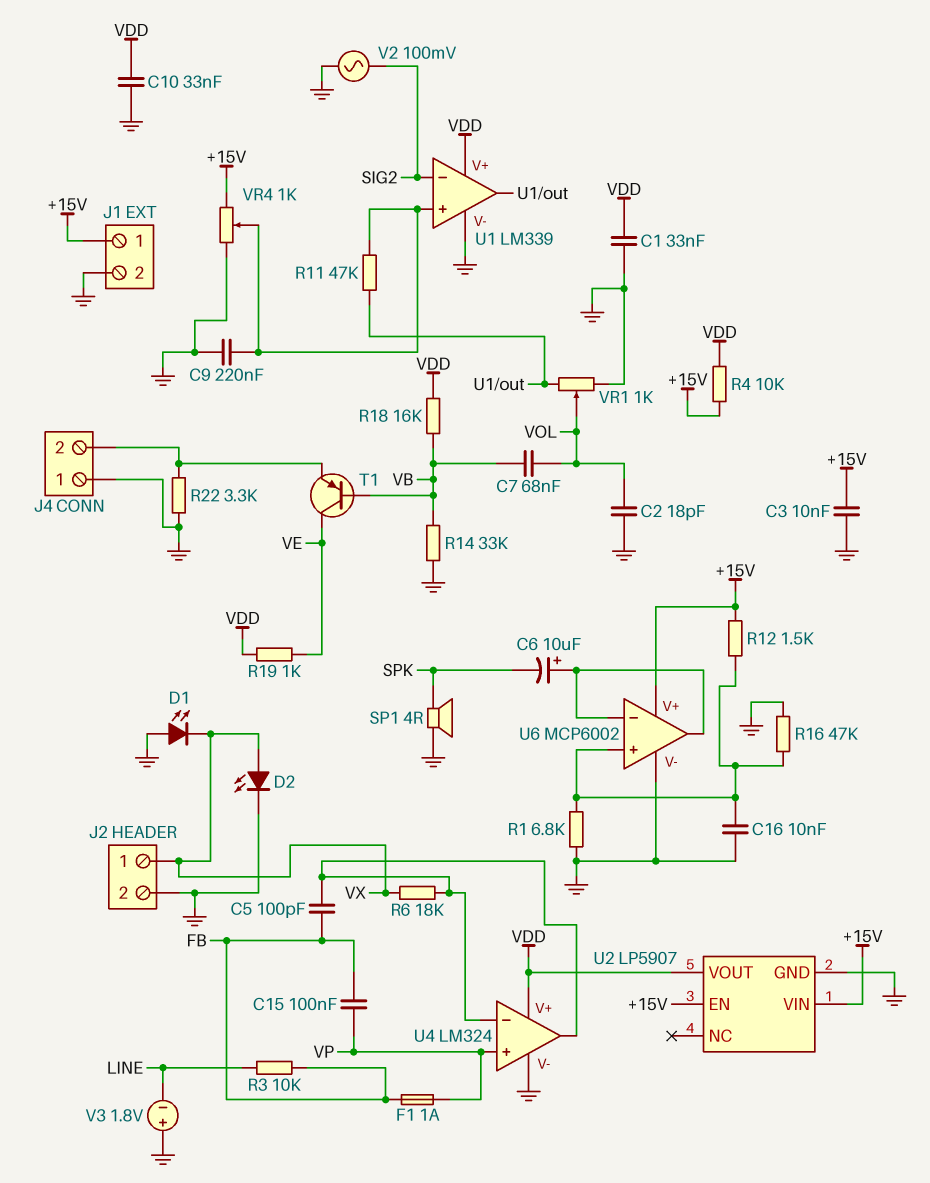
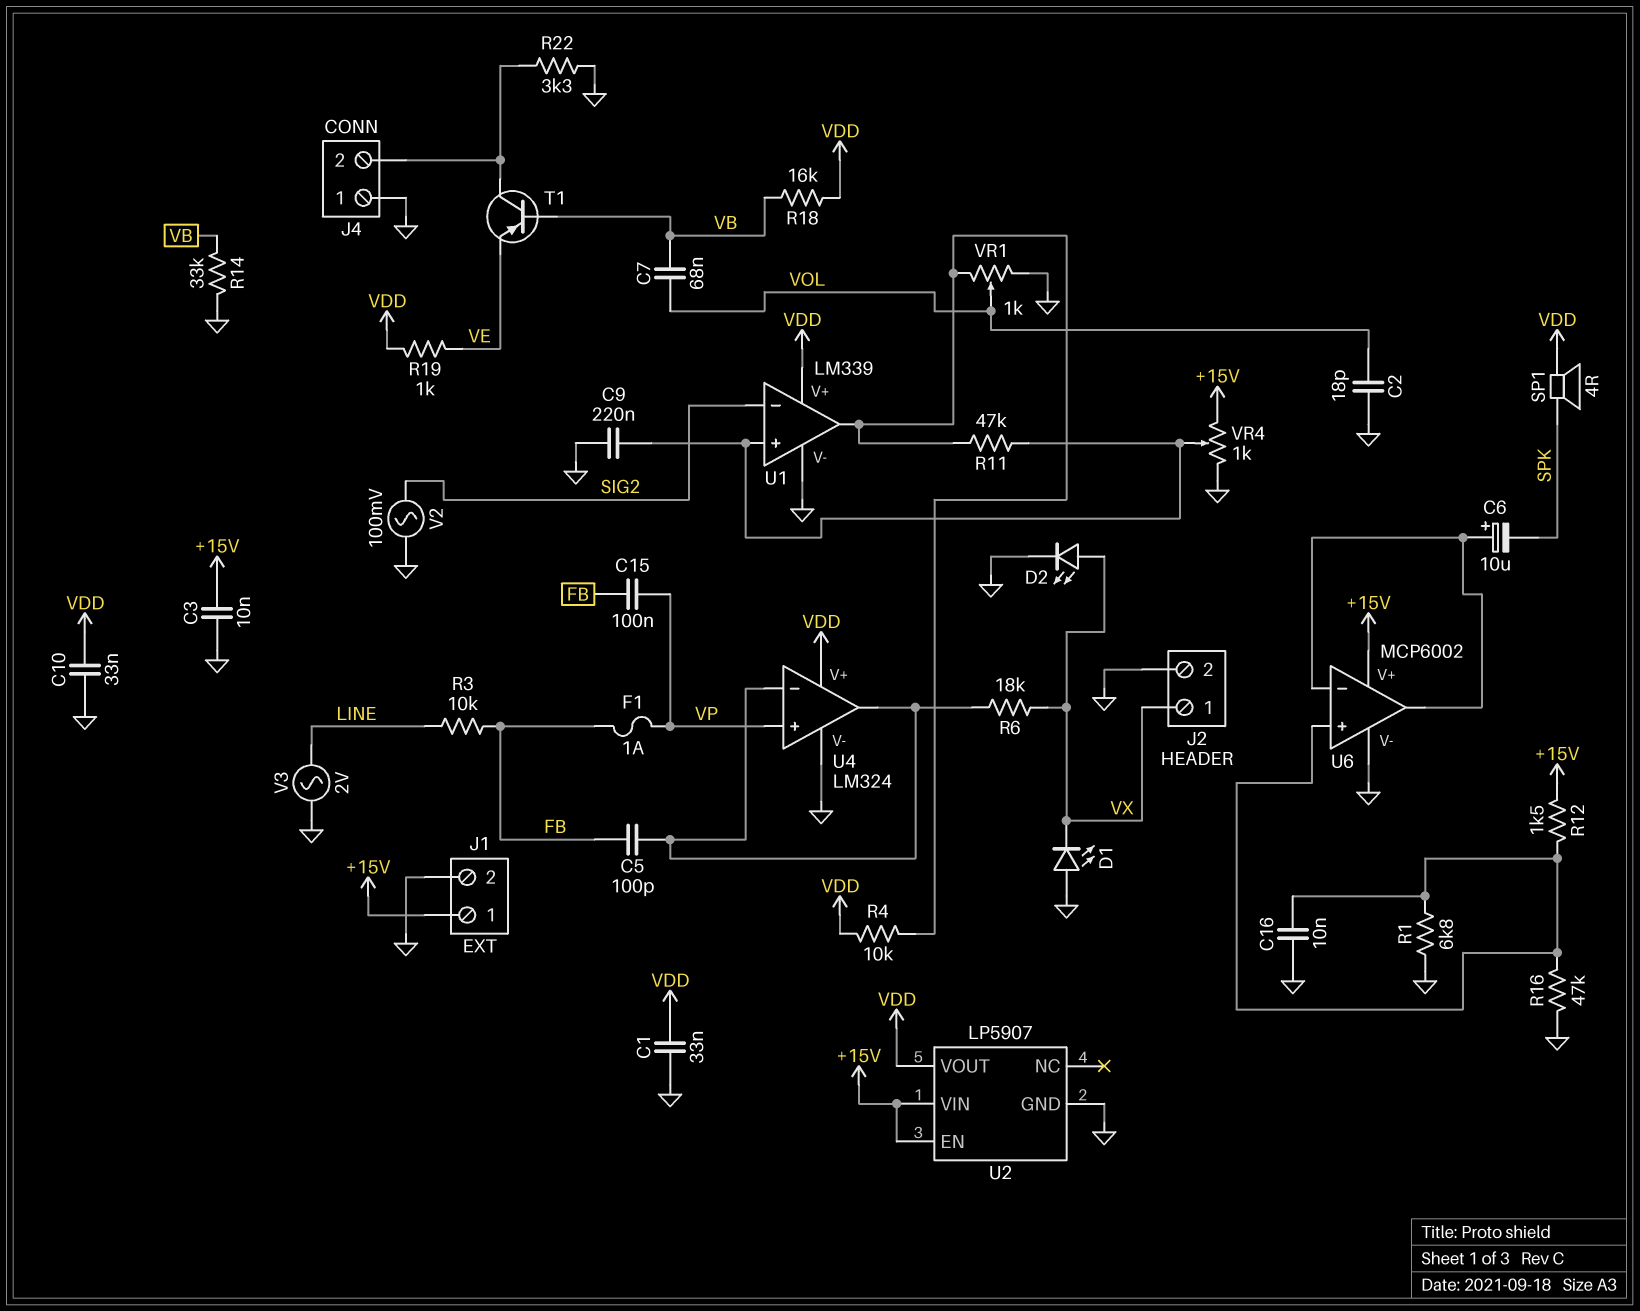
R4: 10k (+15V, VDD) -> 10k (U1/out, VDD)
SP1: speaker 4R (GND, SPK) -> speaker 4R (SPK, VDD)
T1: PNP (B VB, C VE, E J4/2) -> PNP (B VB, C J4/2, E VE)
V3: 1.8V (plus GND, minus LINE) -> AC 2V (GND, LINE)

